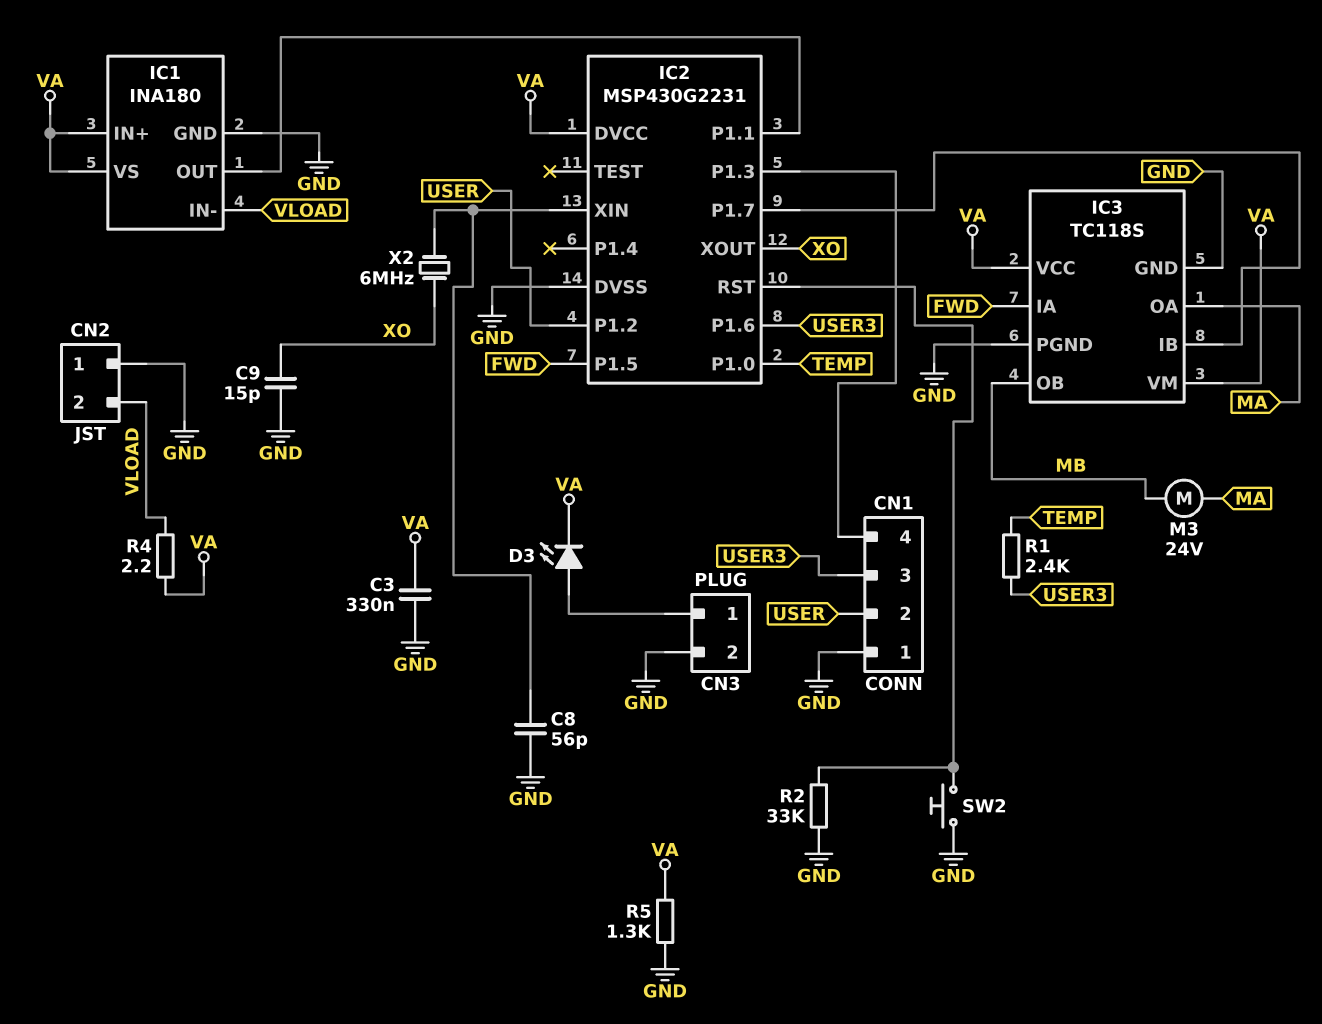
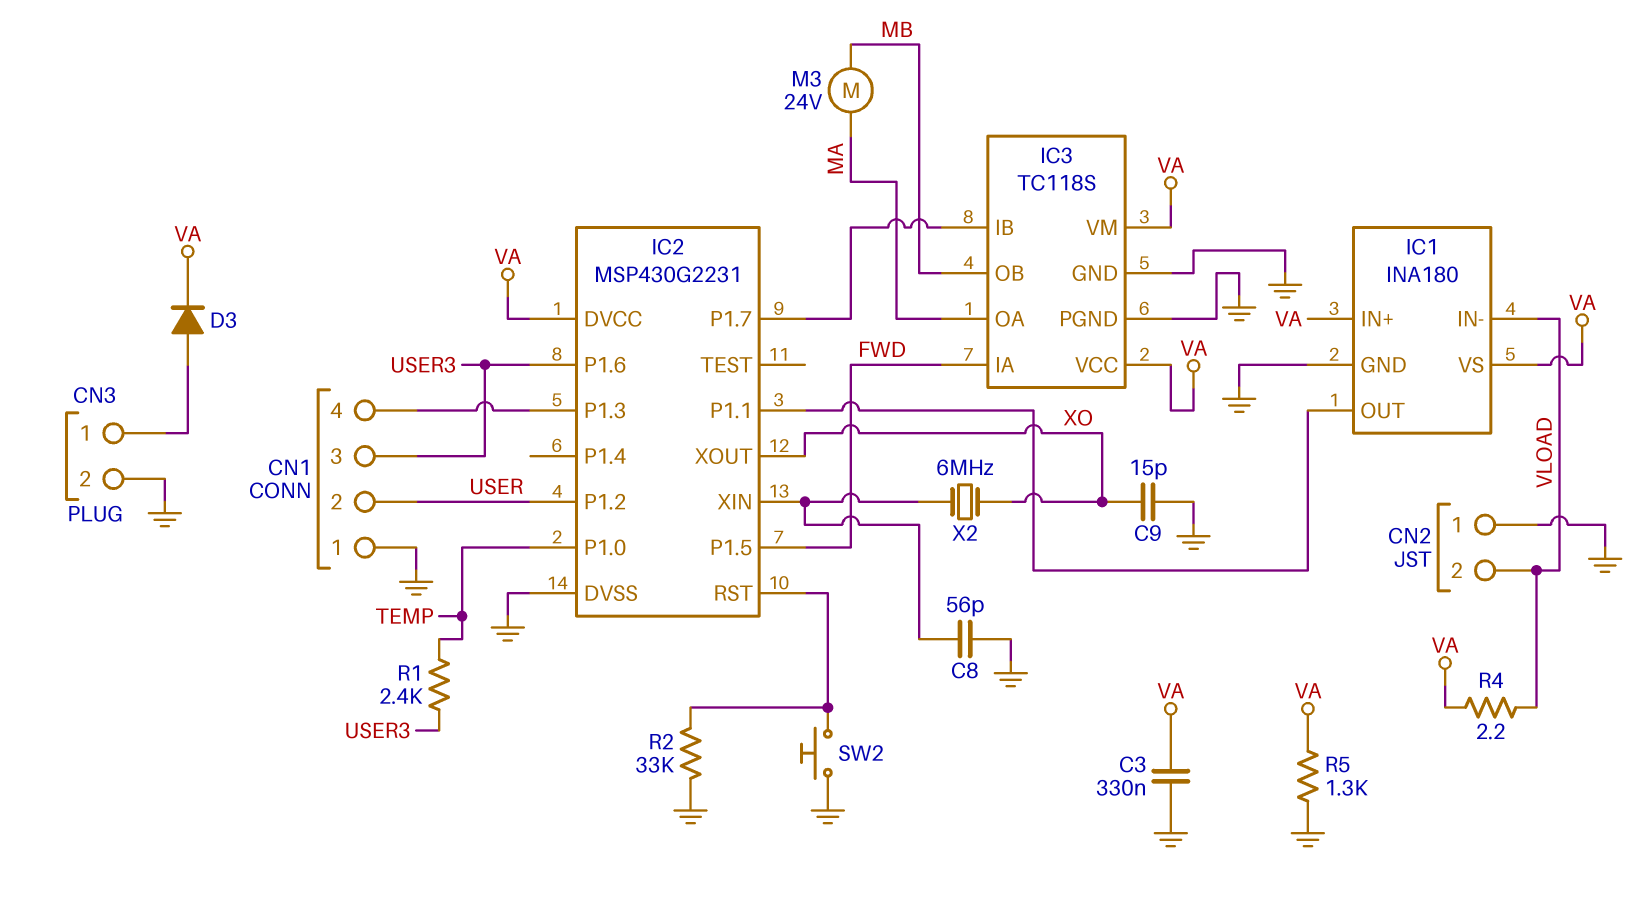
D3: LED (A CN3/1, K VA) -> diode (A CN3/1, K VA)

